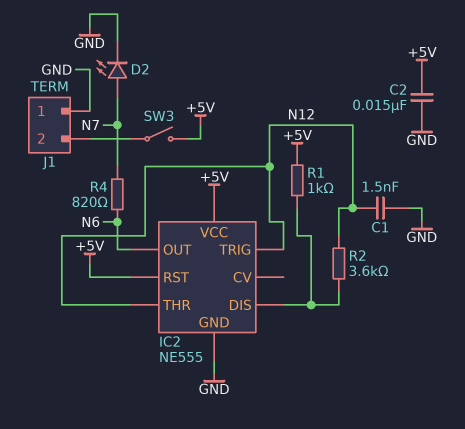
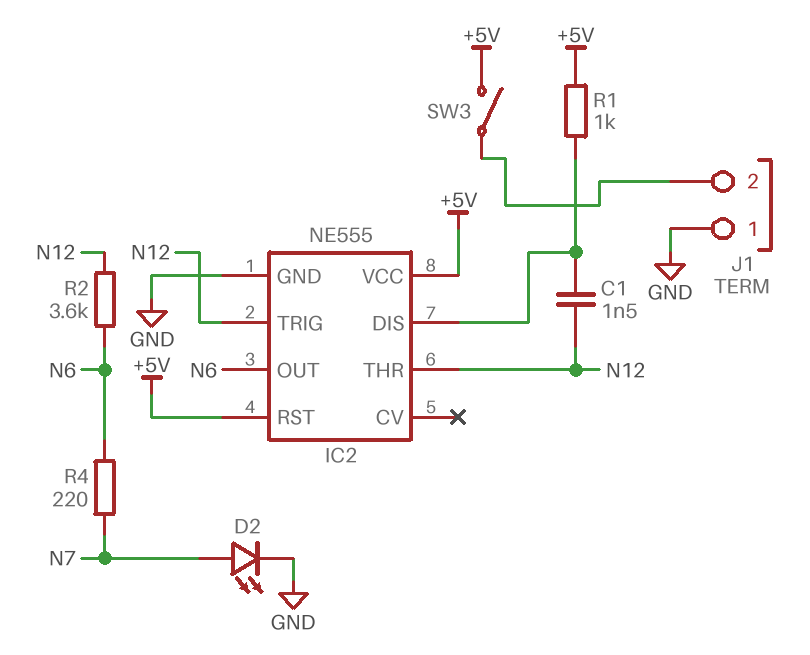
C1: 1.5nF (GND, N12) -> 1.5nF (IC2/DIS, N12)
C2: 15nF (+5V, GND) -> none
R2: 3.6k (IC2/DIS, N12) -> 3.6k (N6, N12)
R4: 820 (N6, N7) -> 220 (N6, N7)

